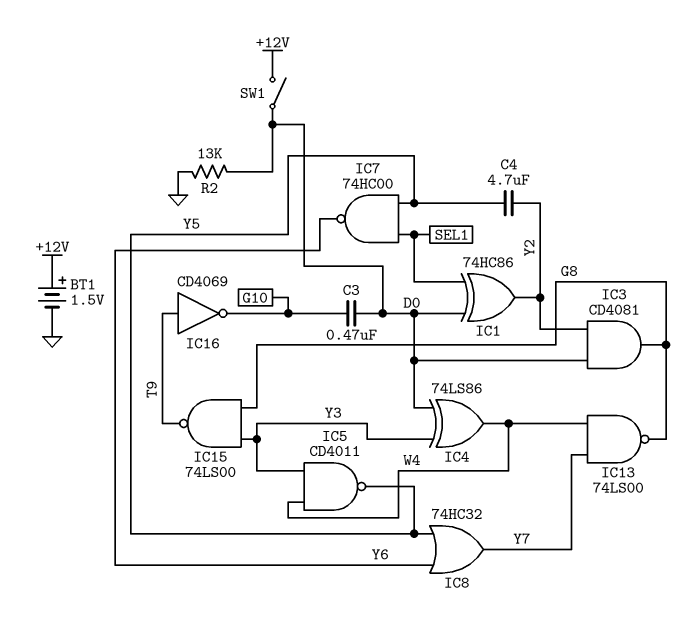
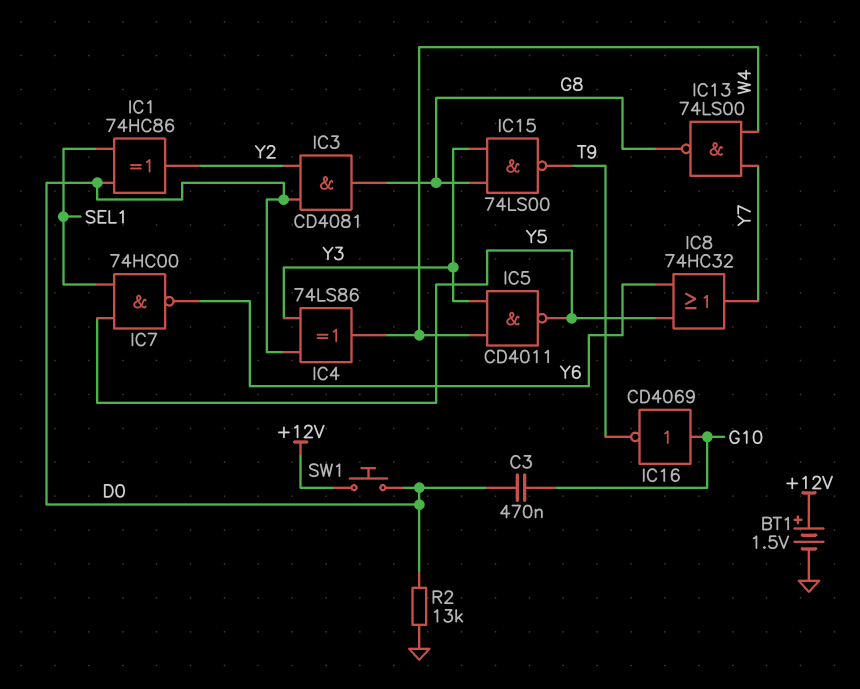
C4: 4.7uF (Y2, Y5) -> none
IC16: NOT CD4069 (in T9, out G10) -> NOT CD4069 (in G10, out T9)
SW1: switch (+12V, D0) -> button (+12V, D0)

